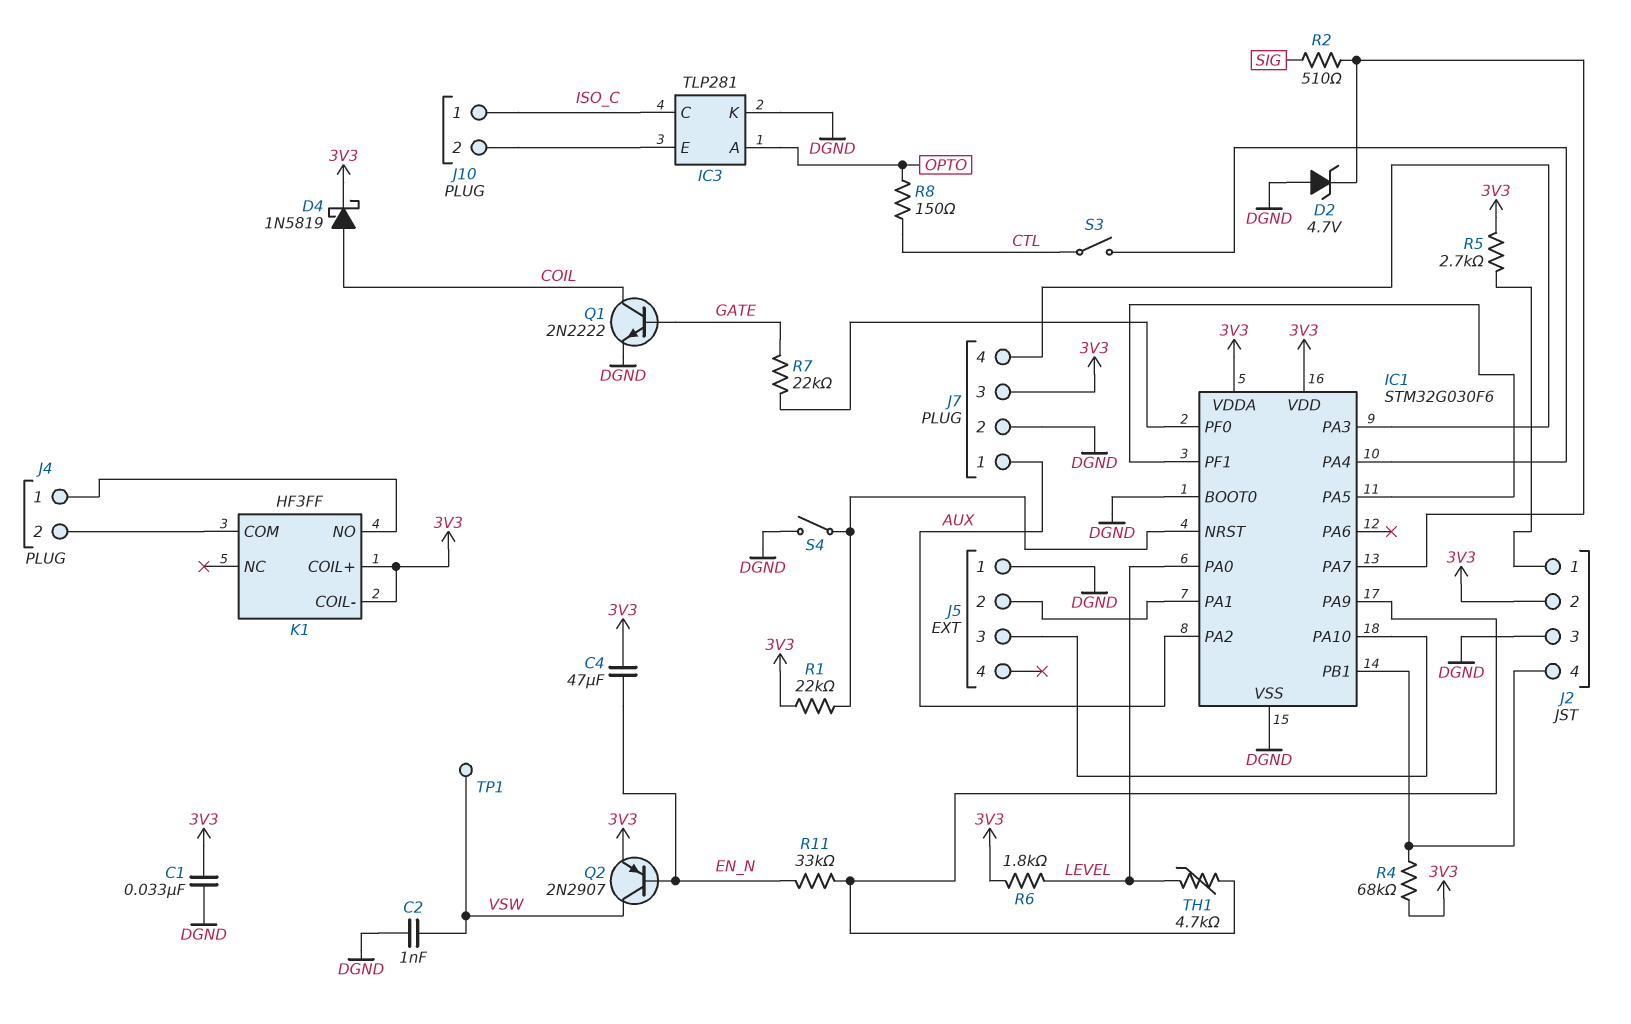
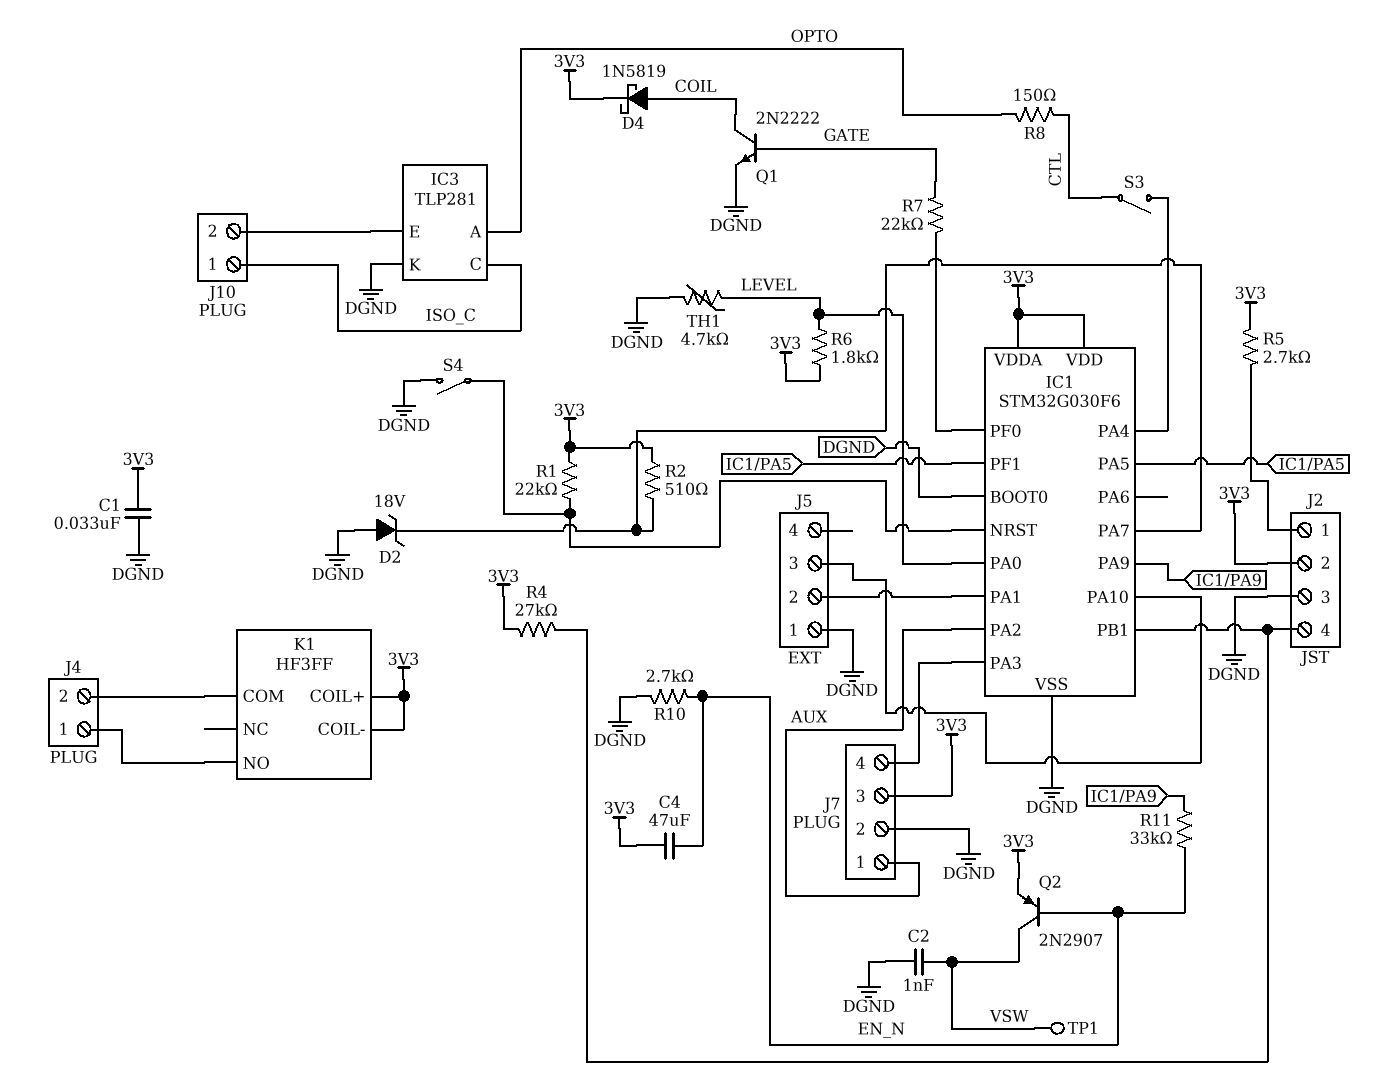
D2: zener 4.7V (A DGND, K IC1/PA7) -> zener 18V (A DGND, K IC1/PA7)
R2: 510 (IC1/PA7, SIG) -> 510 (3V3, IC1/PA7)
R4: 68k (3V3, IC1/PB1) -> 27k (3V3, IC1/PB1)
R10: none -> 2.7k (DGND, EN_N)
TH1: 4.7k (IC1/PA9, LEVEL) -> 4.7k (DGND, LEVEL)

